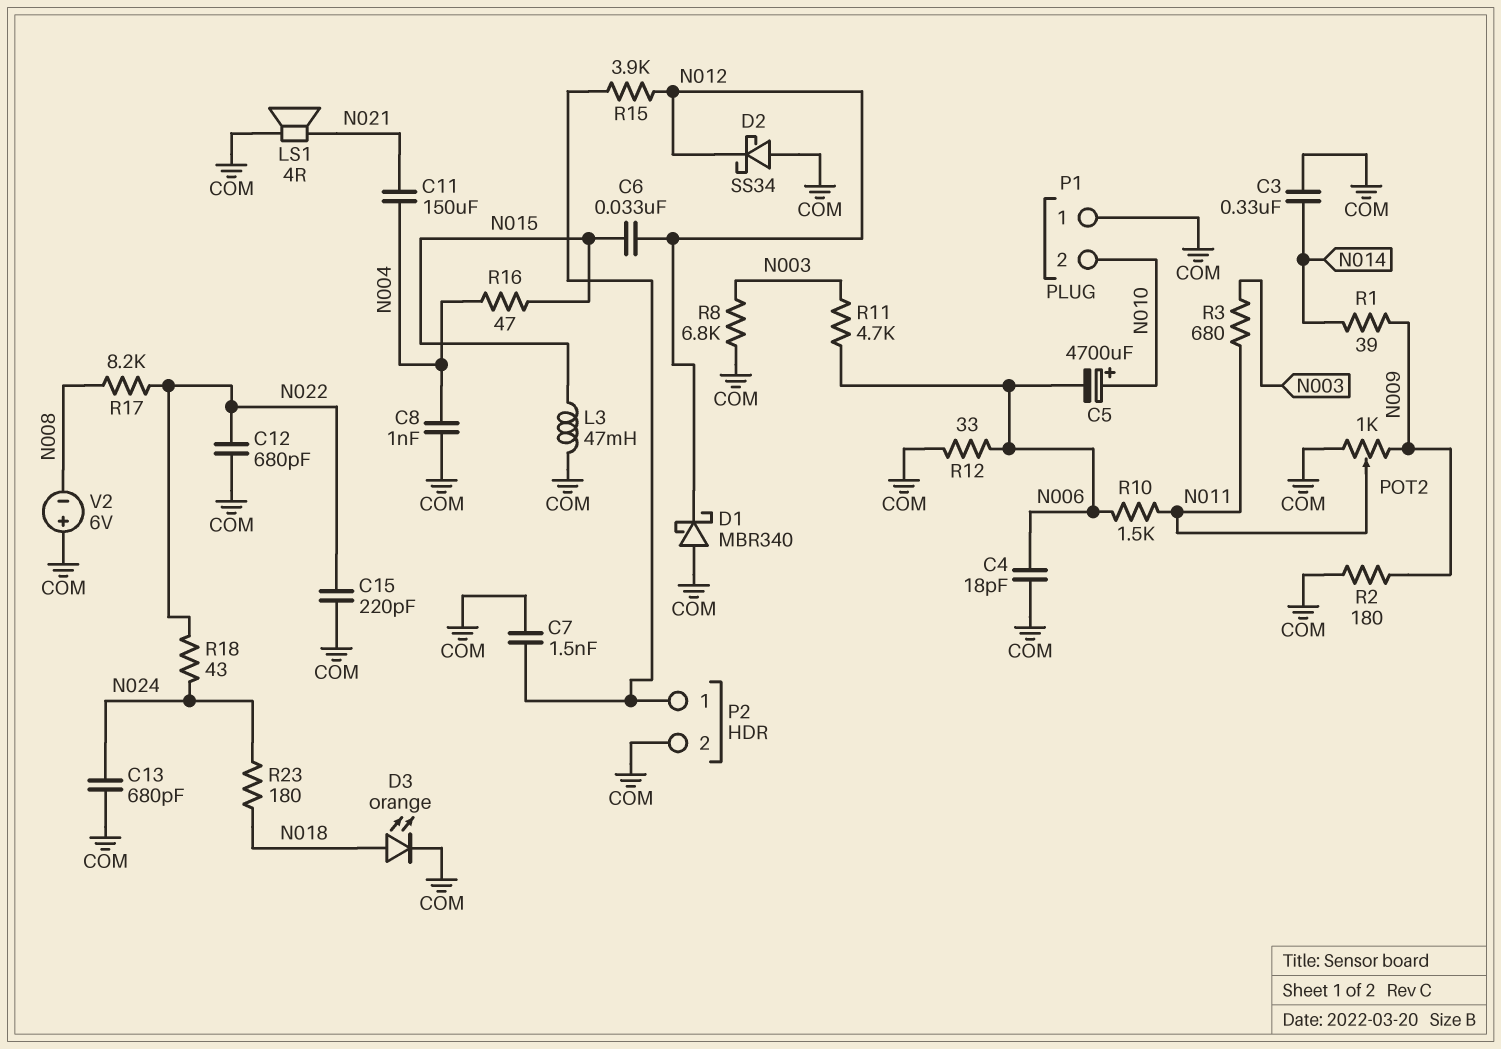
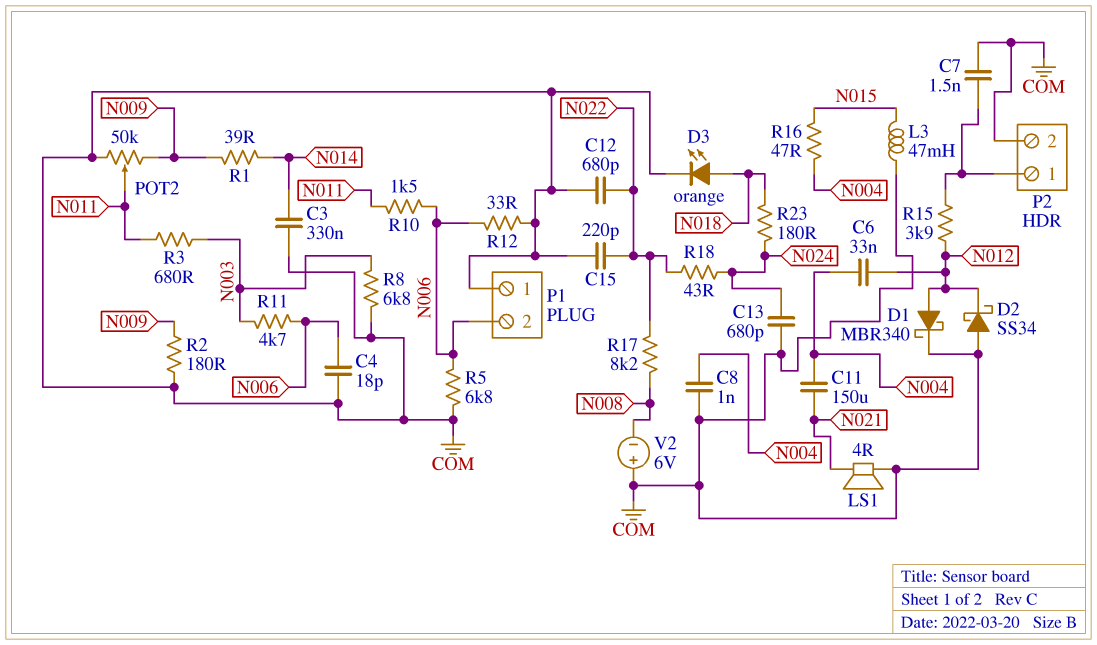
C5: 4700uF (plus N010, minus N006) -> none
C6: 33nF (N012, N015) -> 33nF (N004, N012)
D1: schottky MBR340 (A COM, K N012) -> schottky MBR340 (A N012, K COM)
P1 pin 2: N010 -> N006
POT2: 1k (COM, N009, wiper N011) -> 50k (COM, N009, wiper N011)
R5: none -> 6.8k (COM, N006)

